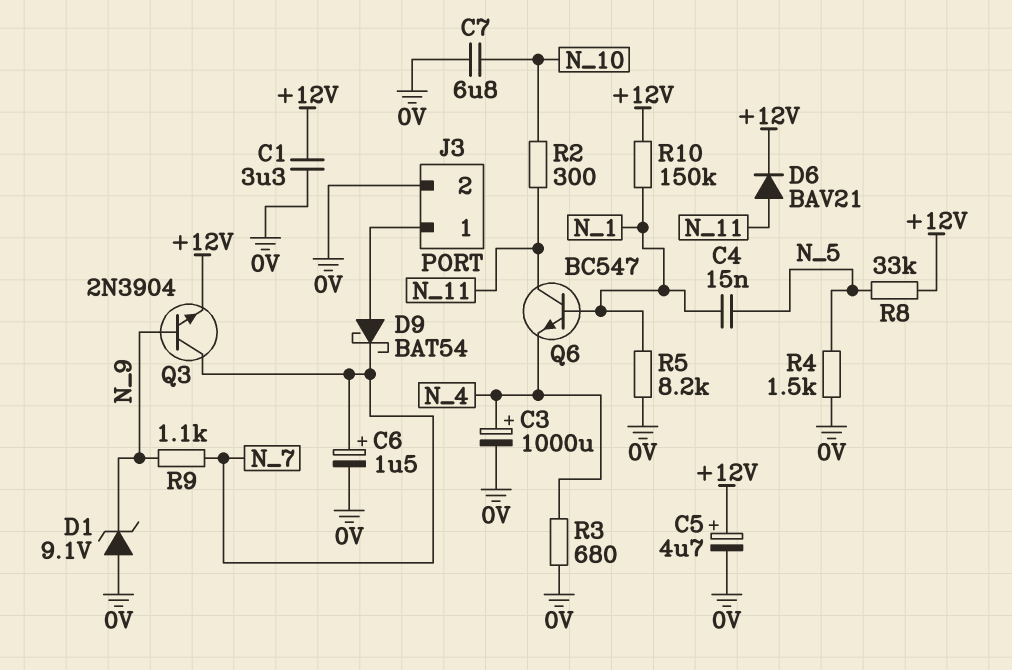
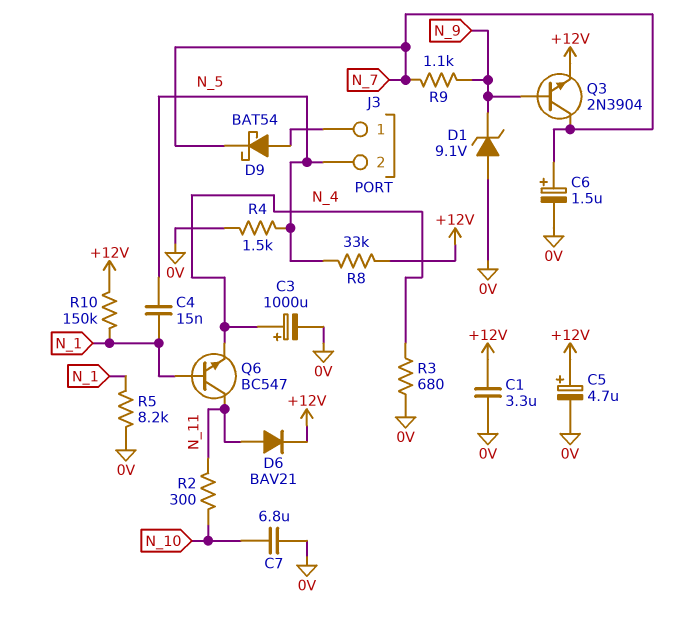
J3 pin 2: 0V -> N_5

